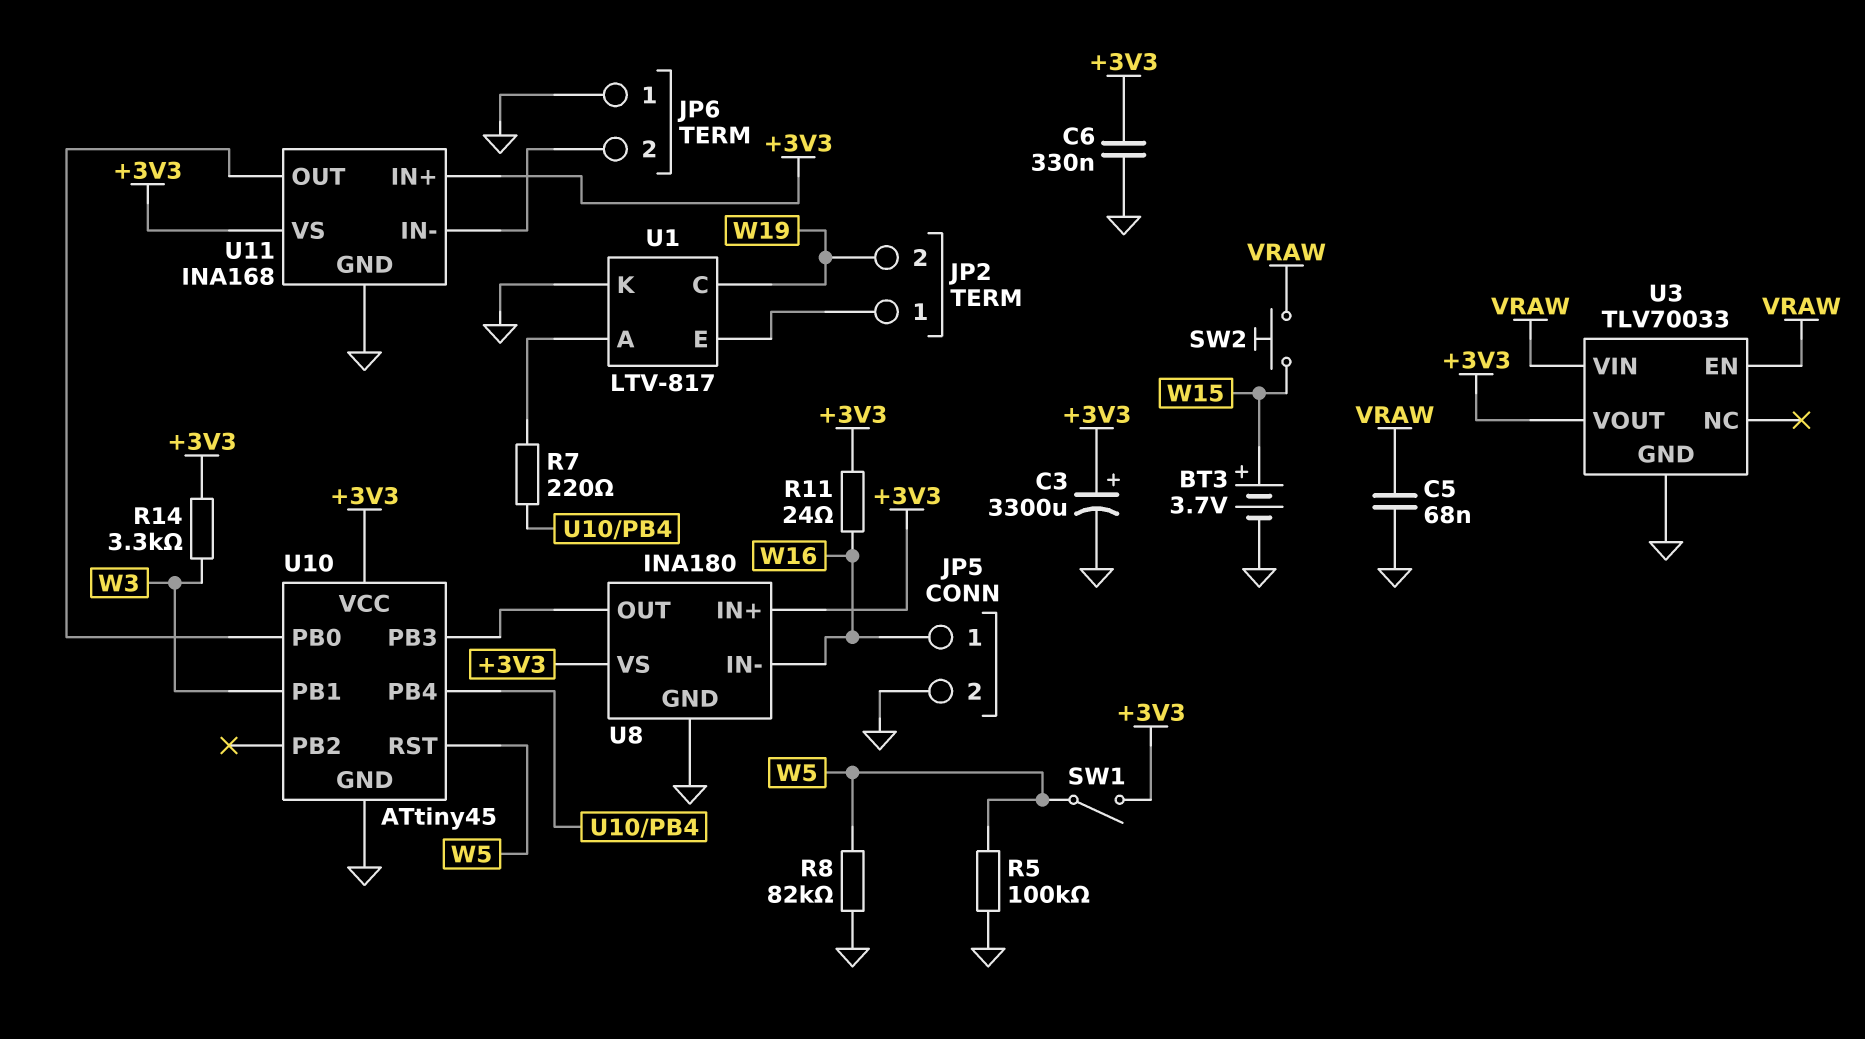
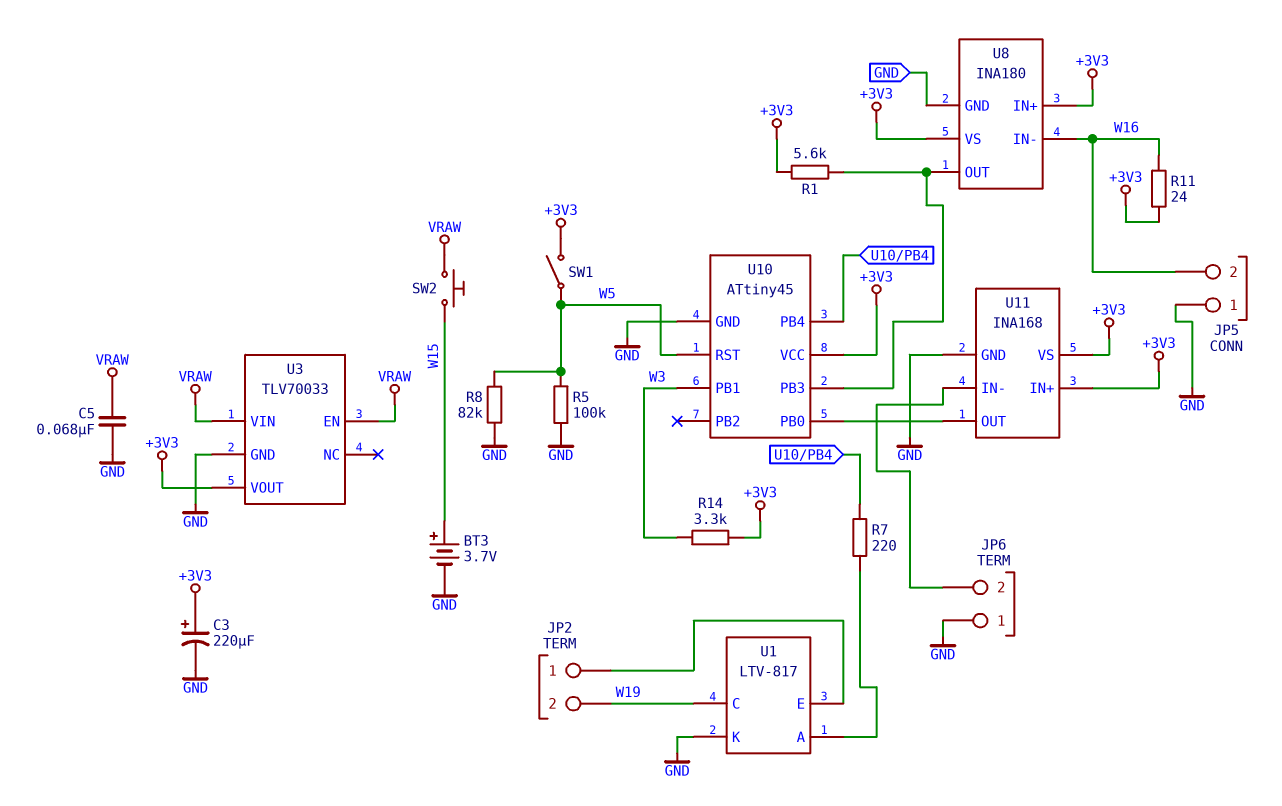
C3: 3300uF (plus +3V3, minus GND) -> 220uF (plus +3V3, minus GND)
C6: 330nF (+3V3, GND) -> none
JP5 pin 1: W16 -> GND
JP5 pin 2: GND -> W16
R1: none -> 5.6k (+3V3, U8/OUT)

